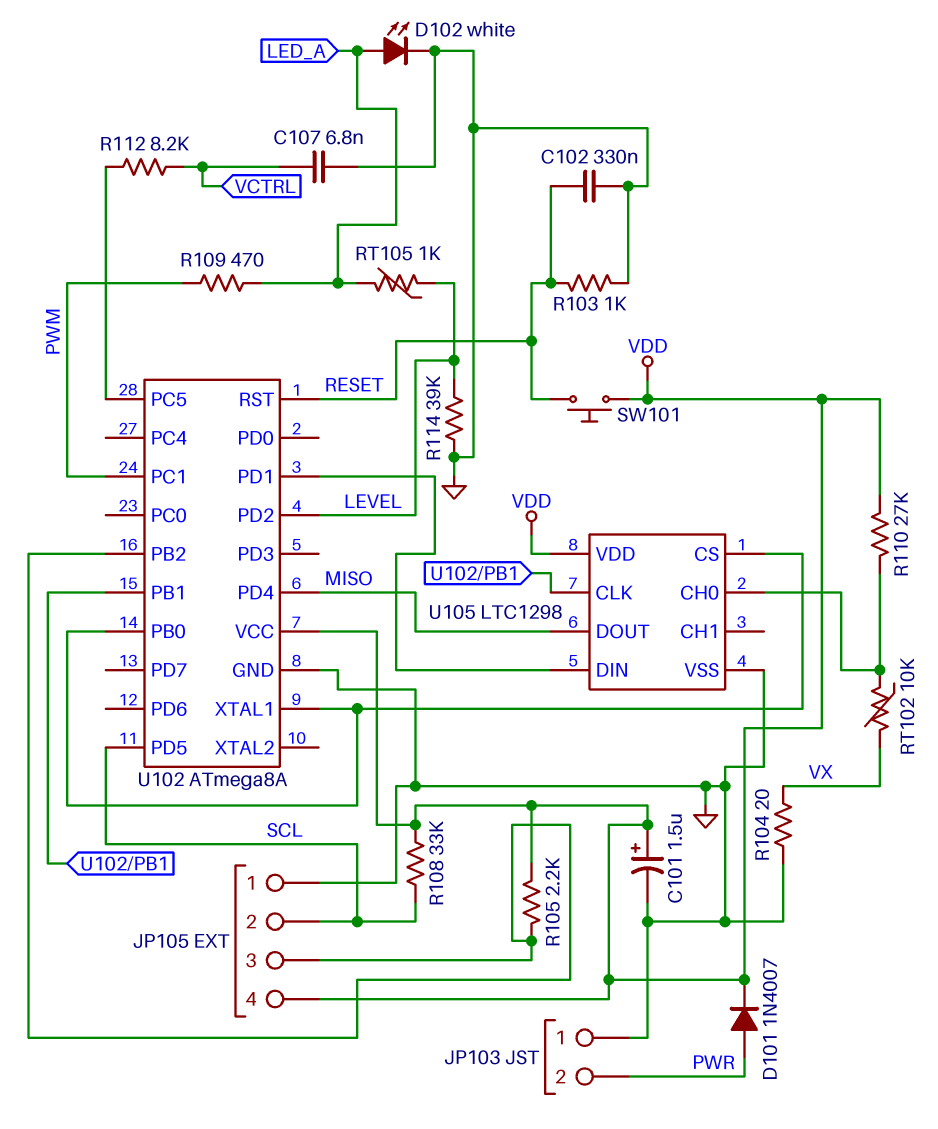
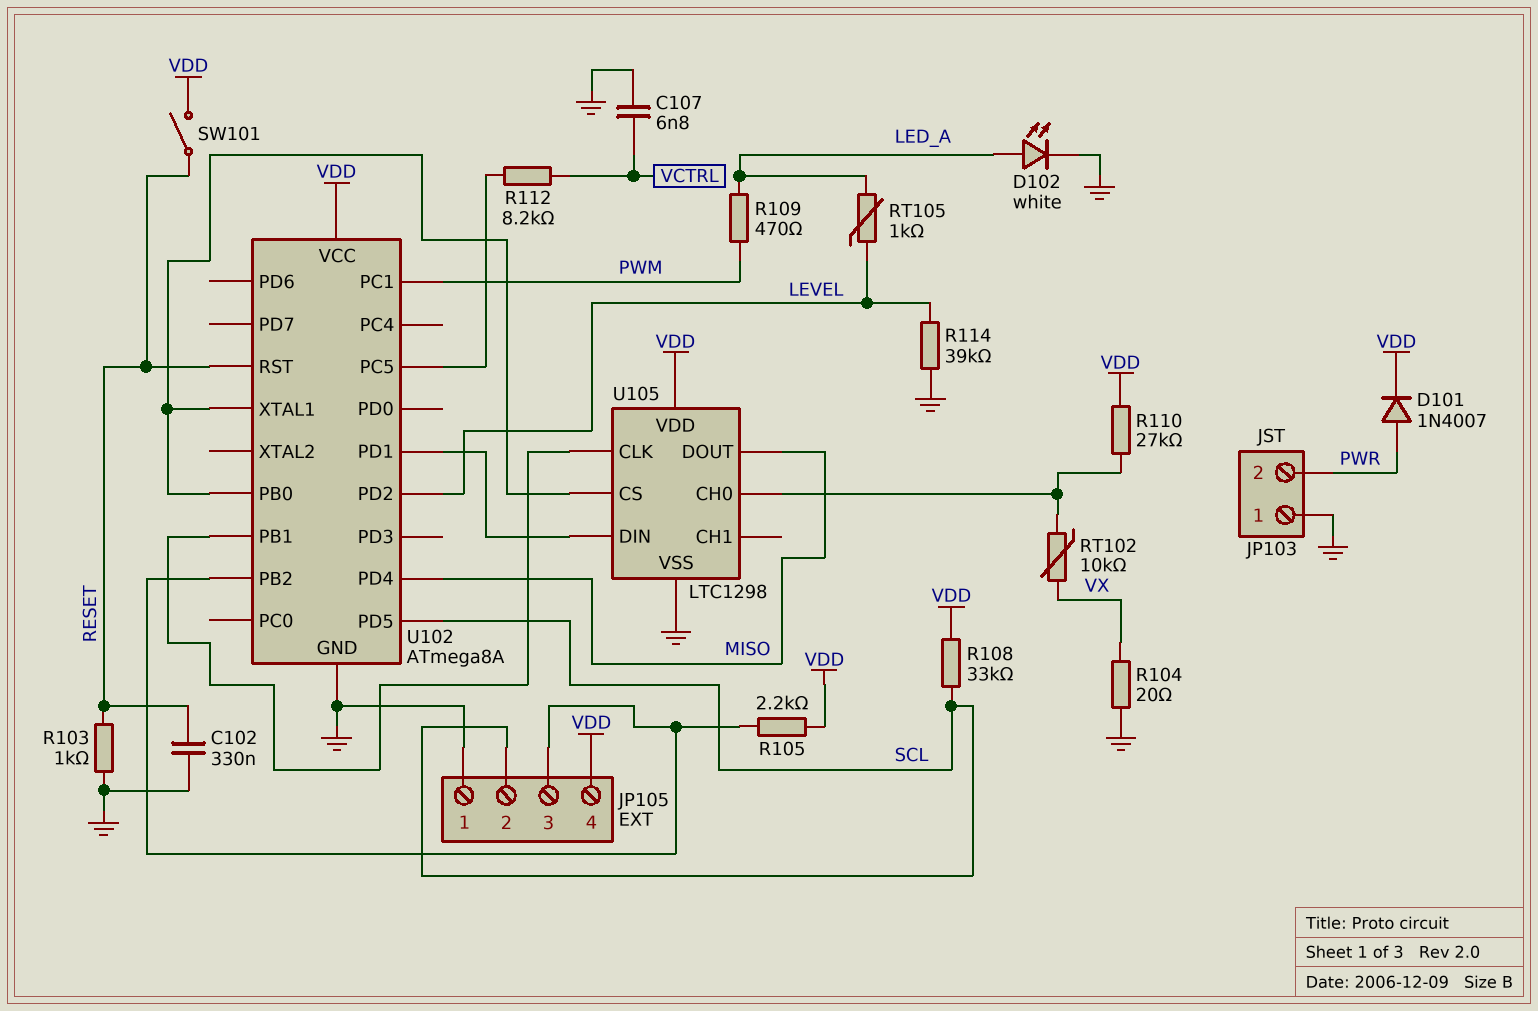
C101: 1.5uF (plus VDD, minus GND) -> none
SW101: button (RESET, VDD) -> switch (RESET, VDD)

